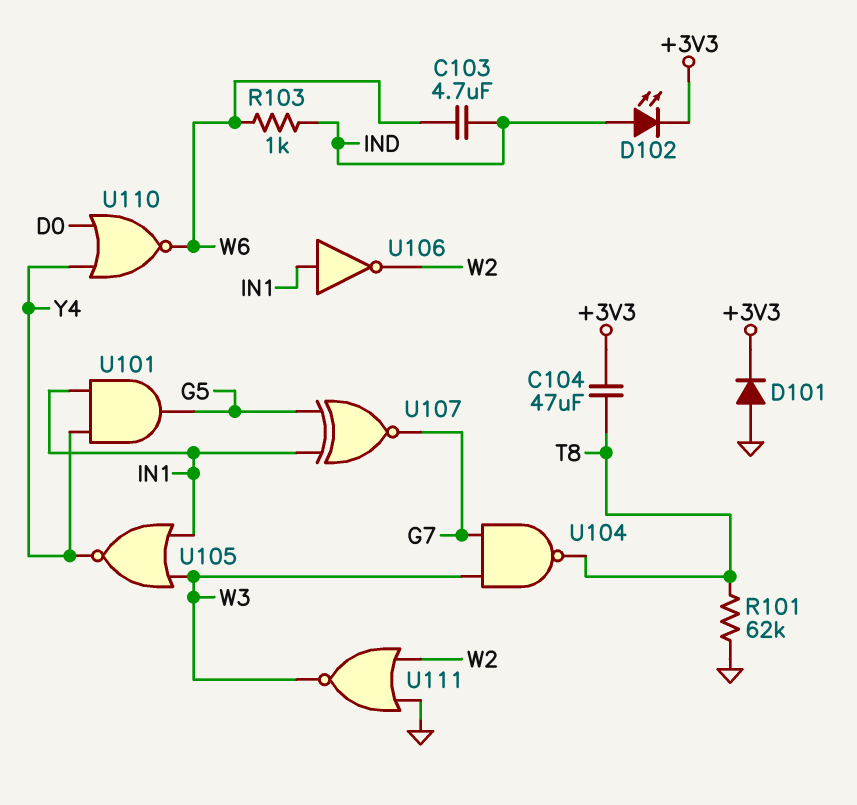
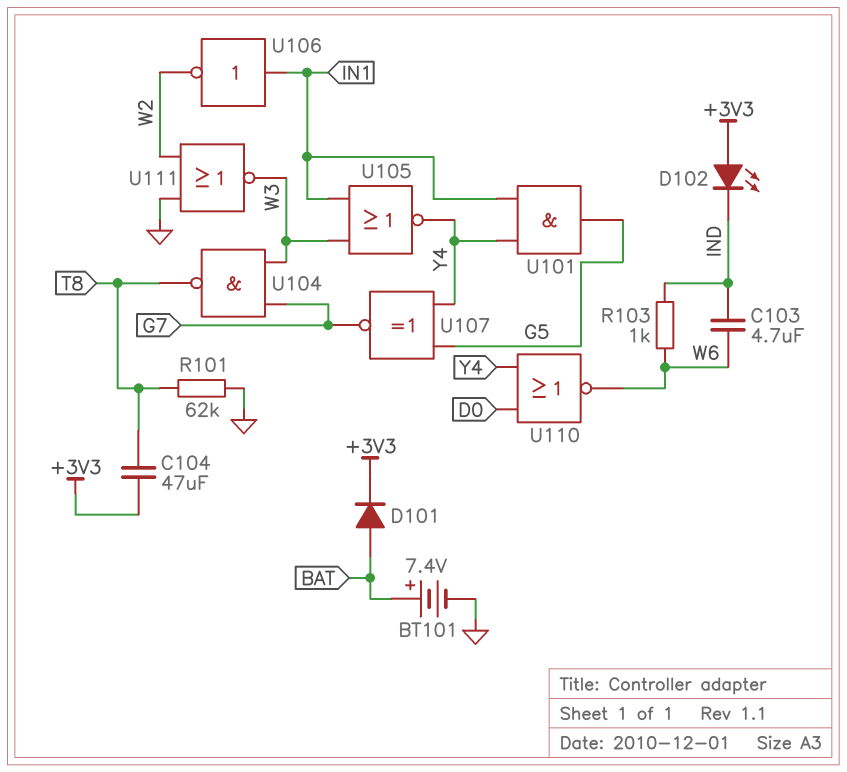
BT101: none -> 7.4V (plus BAT, minus GND)
D101: diode (A GND, K +3V3) -> diode (A BAT, K +3V3)
D102: LED (A IND, K +3V3) -> LED (A +3V3, K IND)
U107: XNOR (in G5, in IN1, out G7) -> XNOR (in G5, in Y4, out G7)

